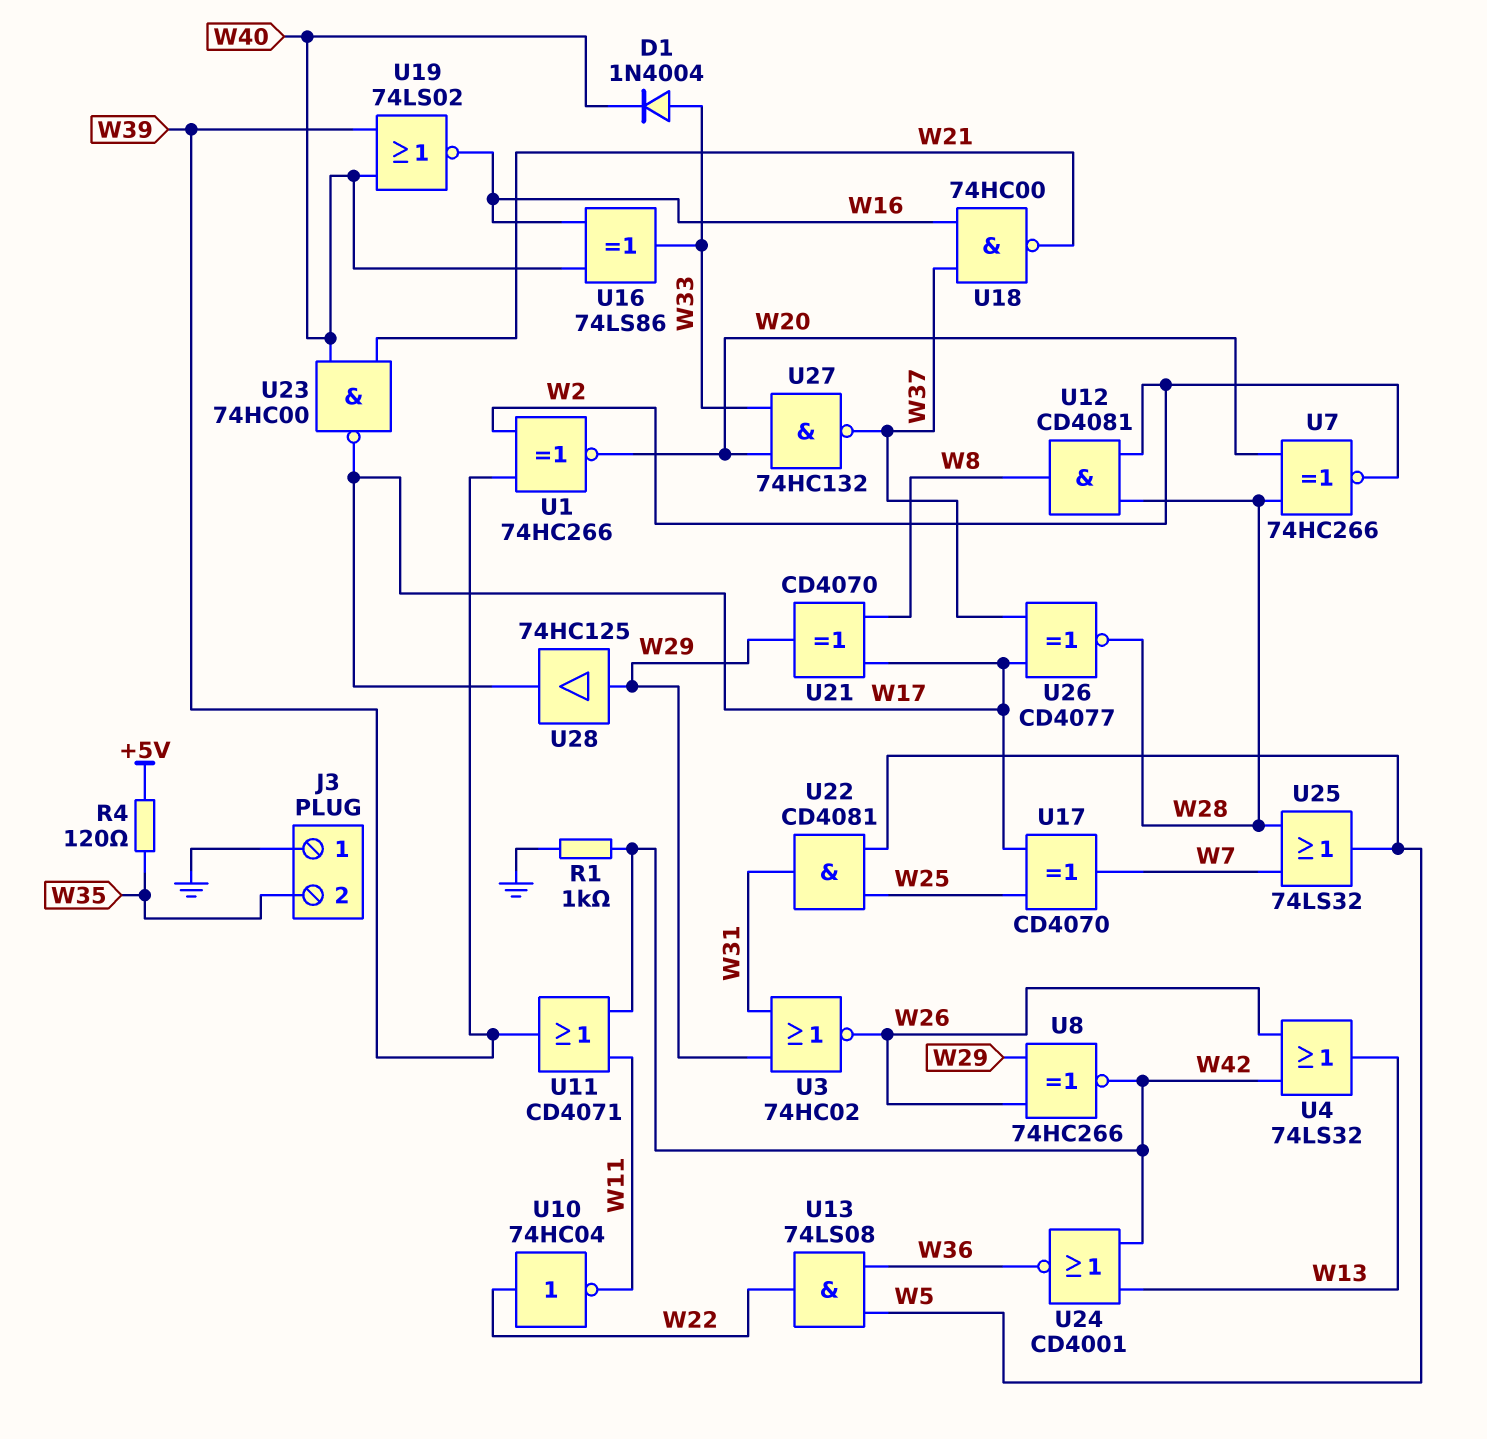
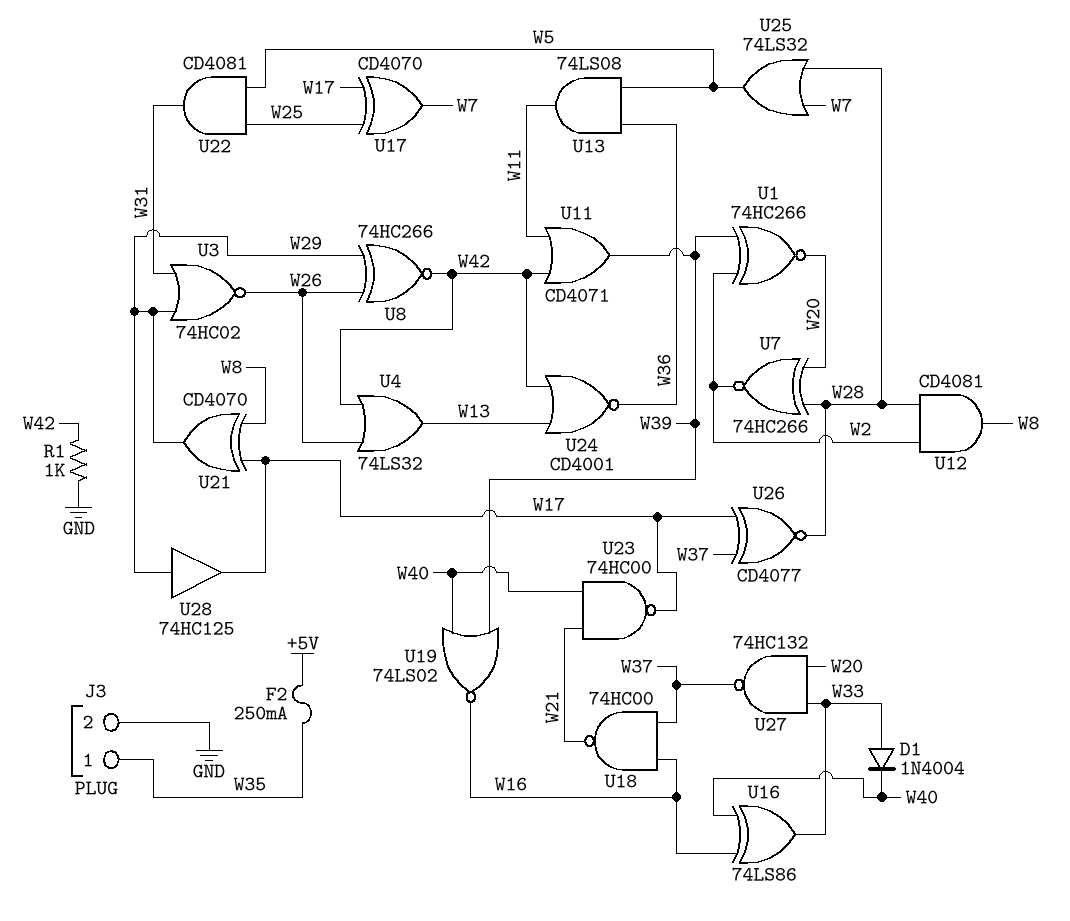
F2: none -> 250mA (+5V, W35)
J3 pin 1: GND -> W35
J3 pin 2: W35 -> GND
R4: 120 (+5V, W35) -> none
U10: NOT 74HC04 (in W22, out W11) -> none
U13: AND 74LS08 (in W5, in W36, out W22) -> AND 74LS08 (in W5, in W36, out W11)

